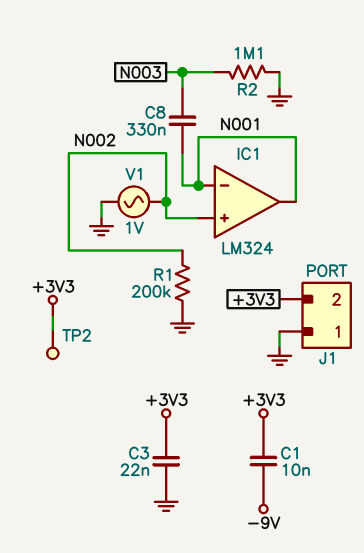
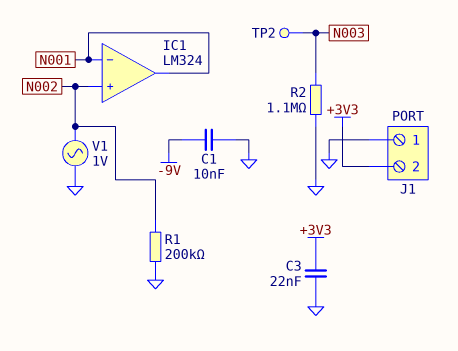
C1: 10nF (+3V3, -9V) -> 10nF (-9V, GND)
C8: 330nF (N001, N003) -> none
TP2: test point (+3V3) -> test point (N003)

